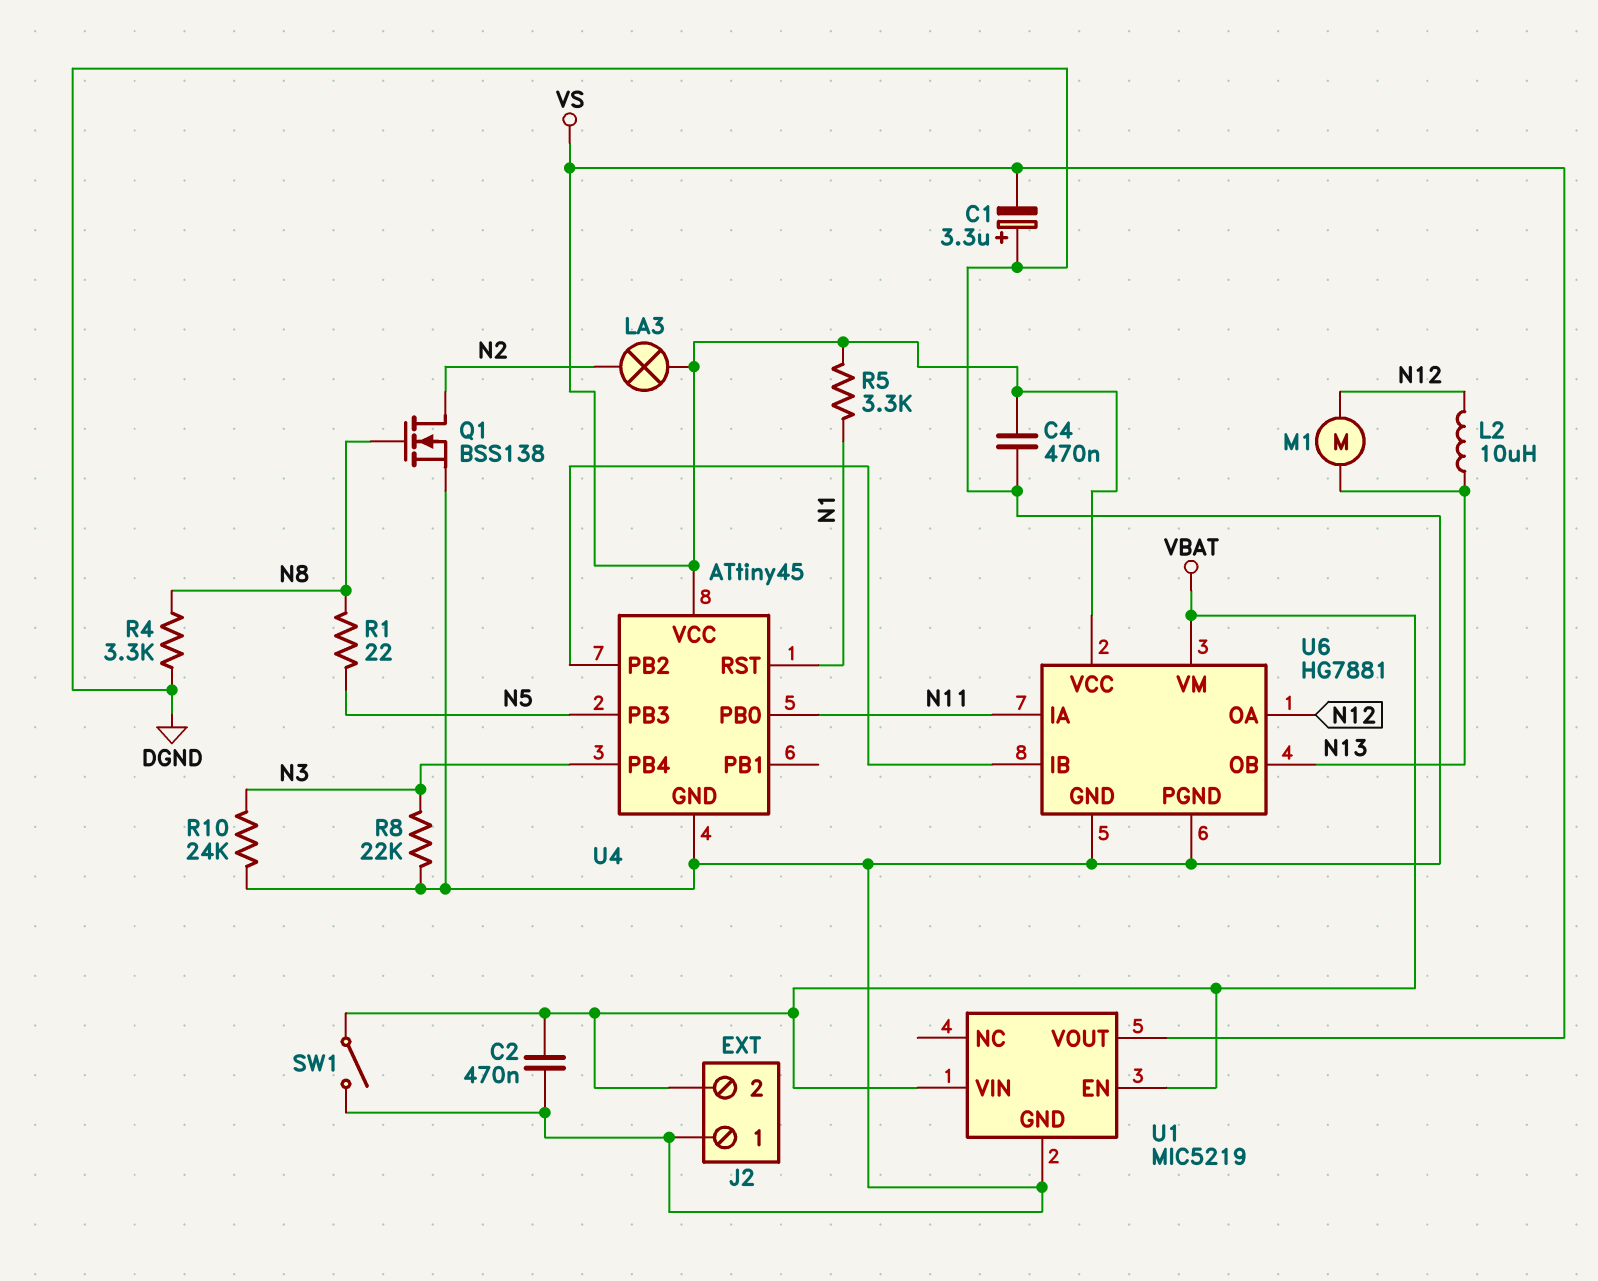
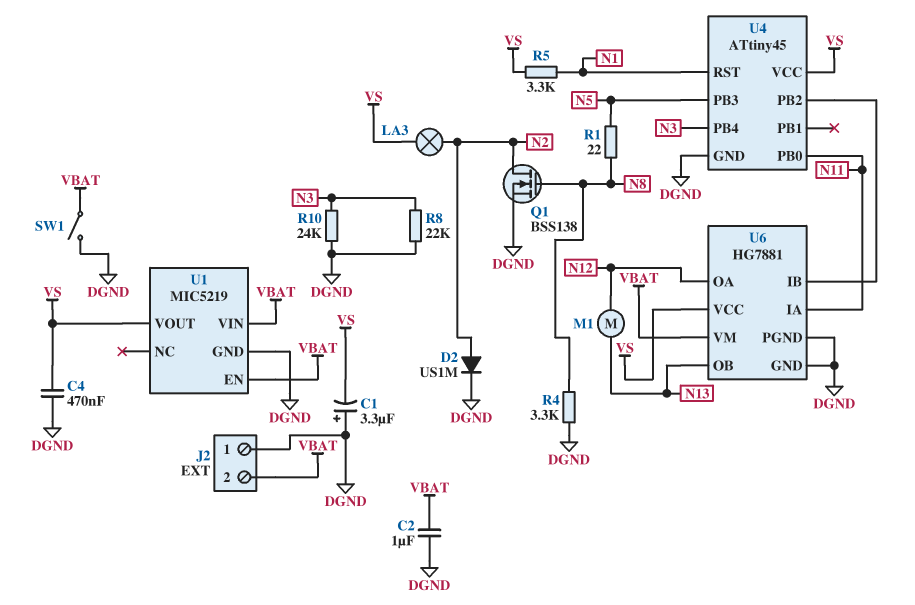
C2: 470nF (DGND, VBAT) -> 1uF (DGND, VBAT)
D2: none -> diode US1M (A N2, K DGND)
L2: 10uH (N12, N13) -> none

